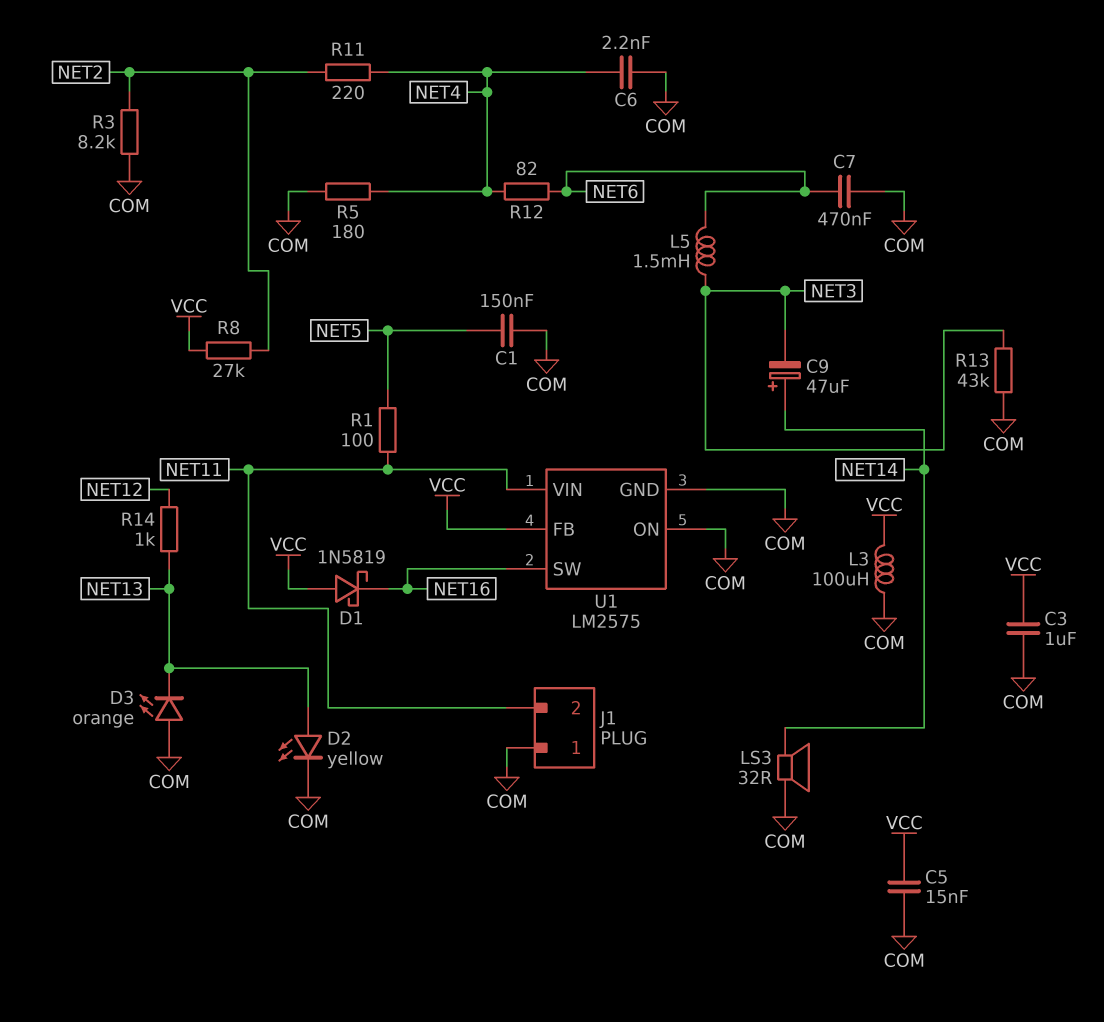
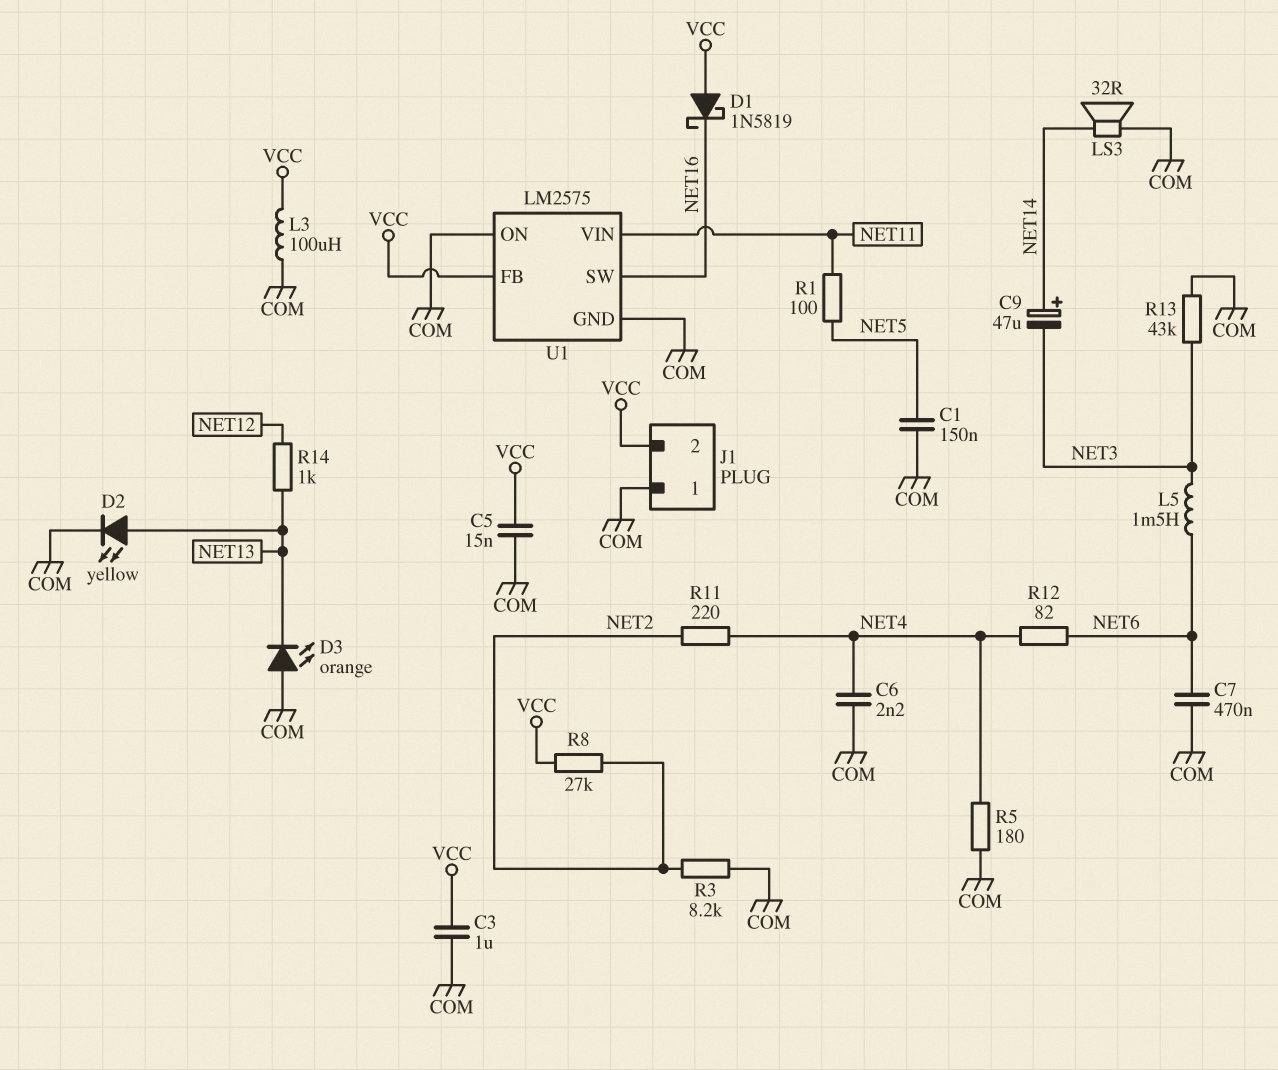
J1 pin 2: NET11 -> VCC

